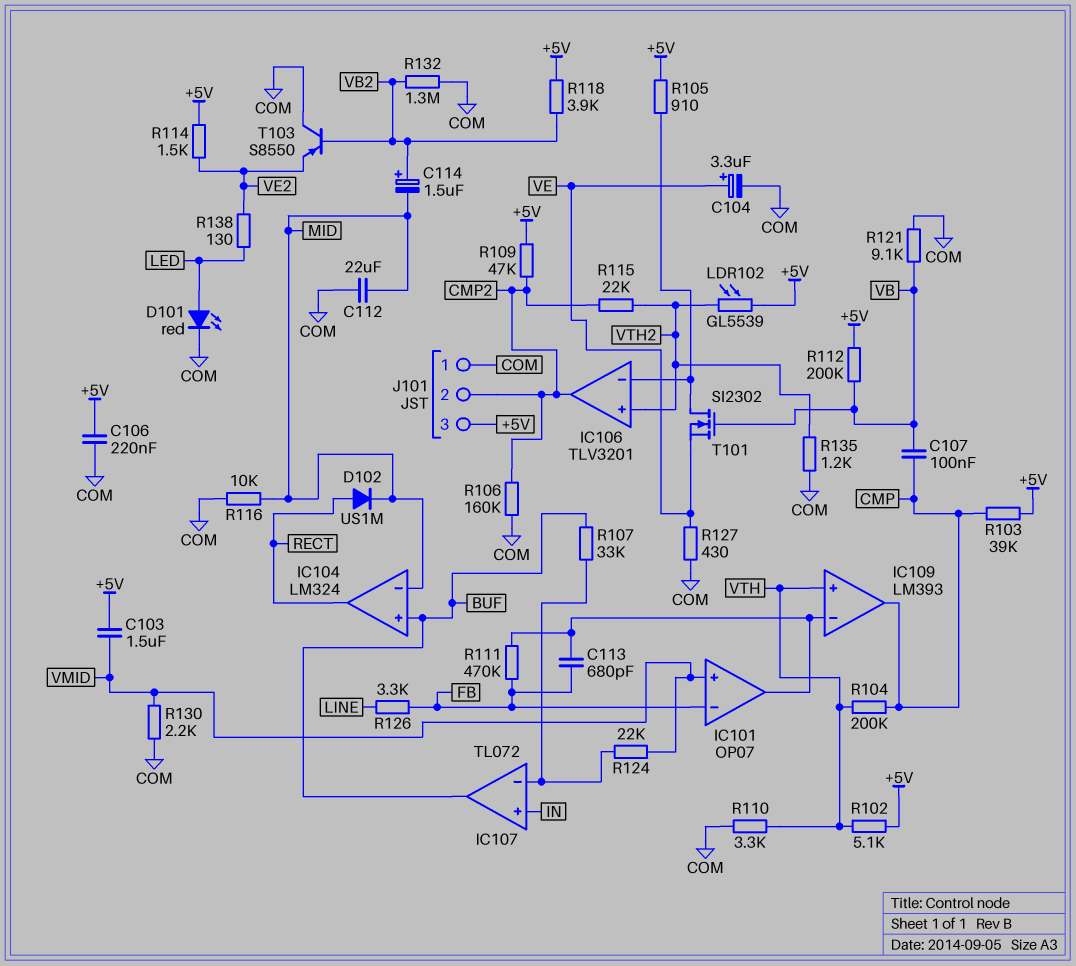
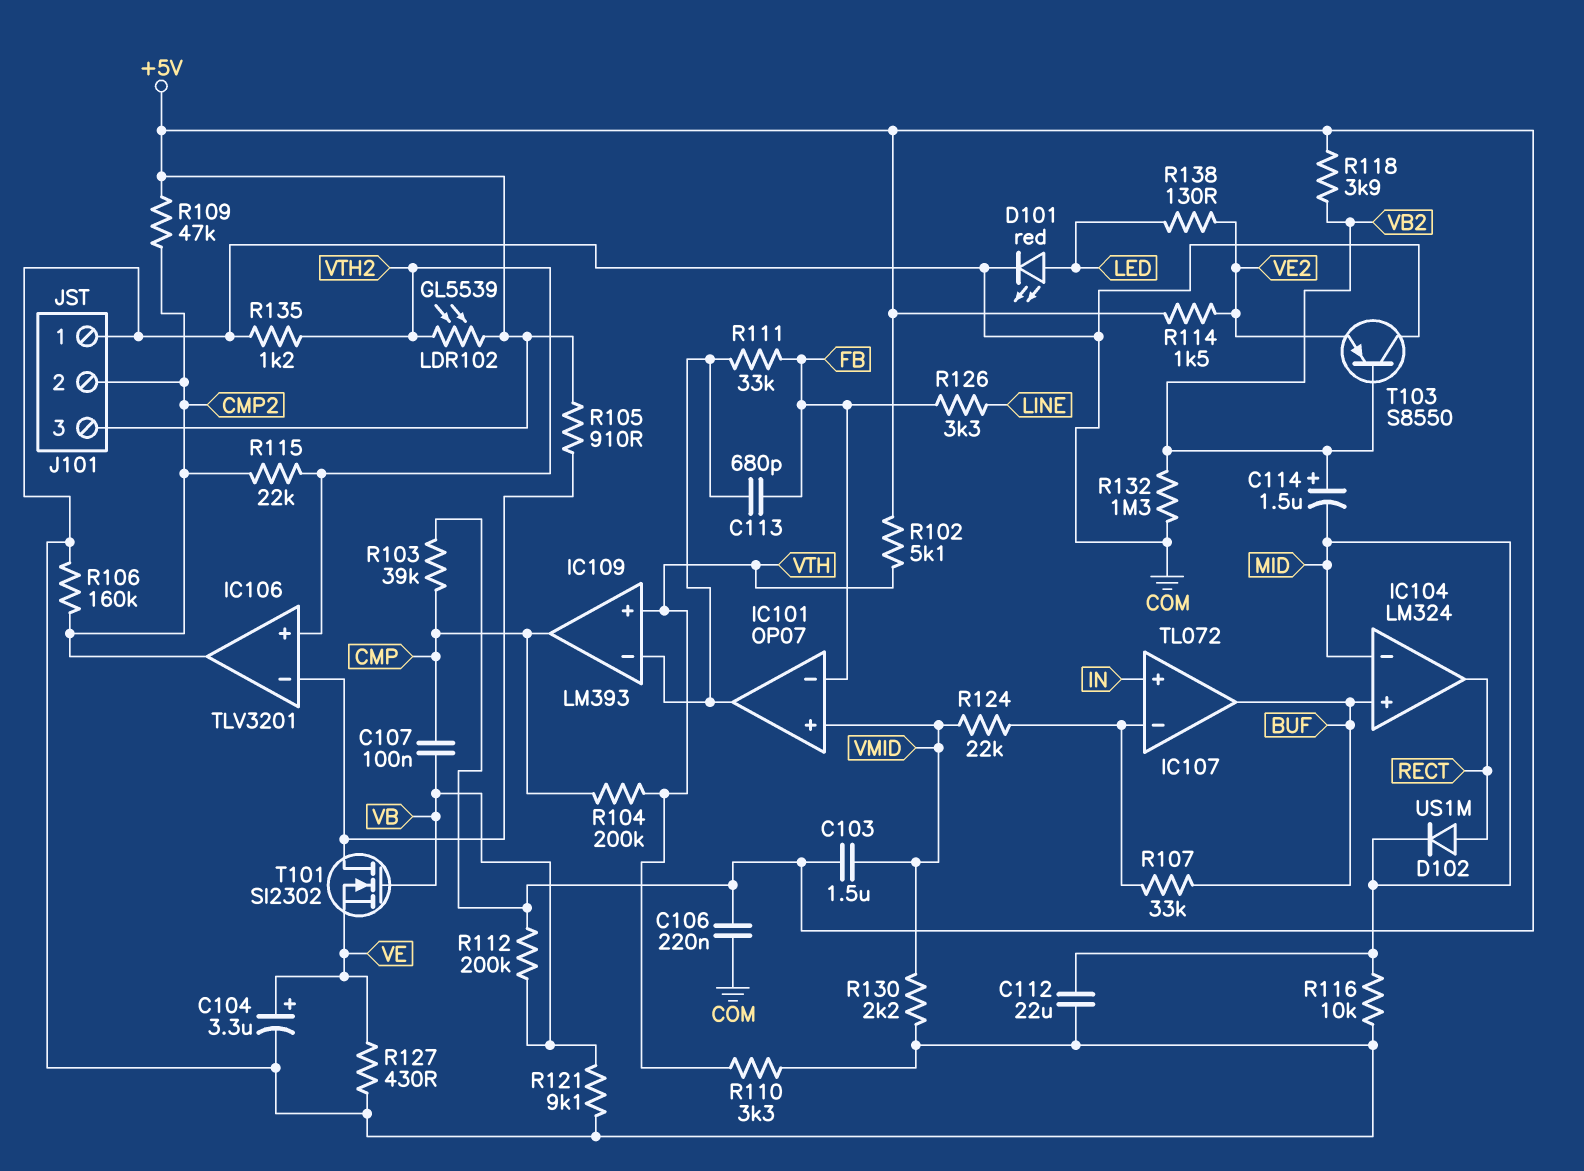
R111: 470k (FB, IC101/out) -> 33k (FB, IC101/out)

